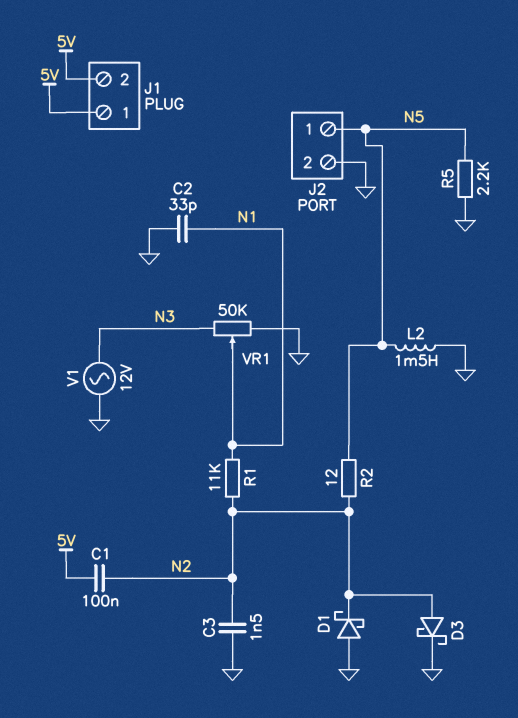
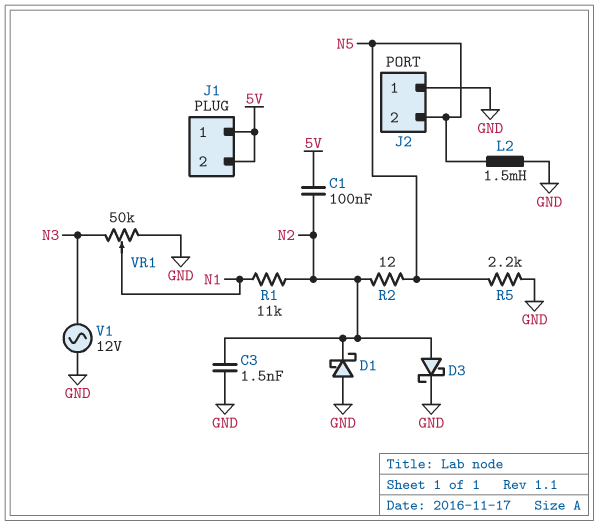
C2: 33pF (GND, N1) -> none
J2 pin 1: N5 -> GND
J2 pin 2: GND -> N5

